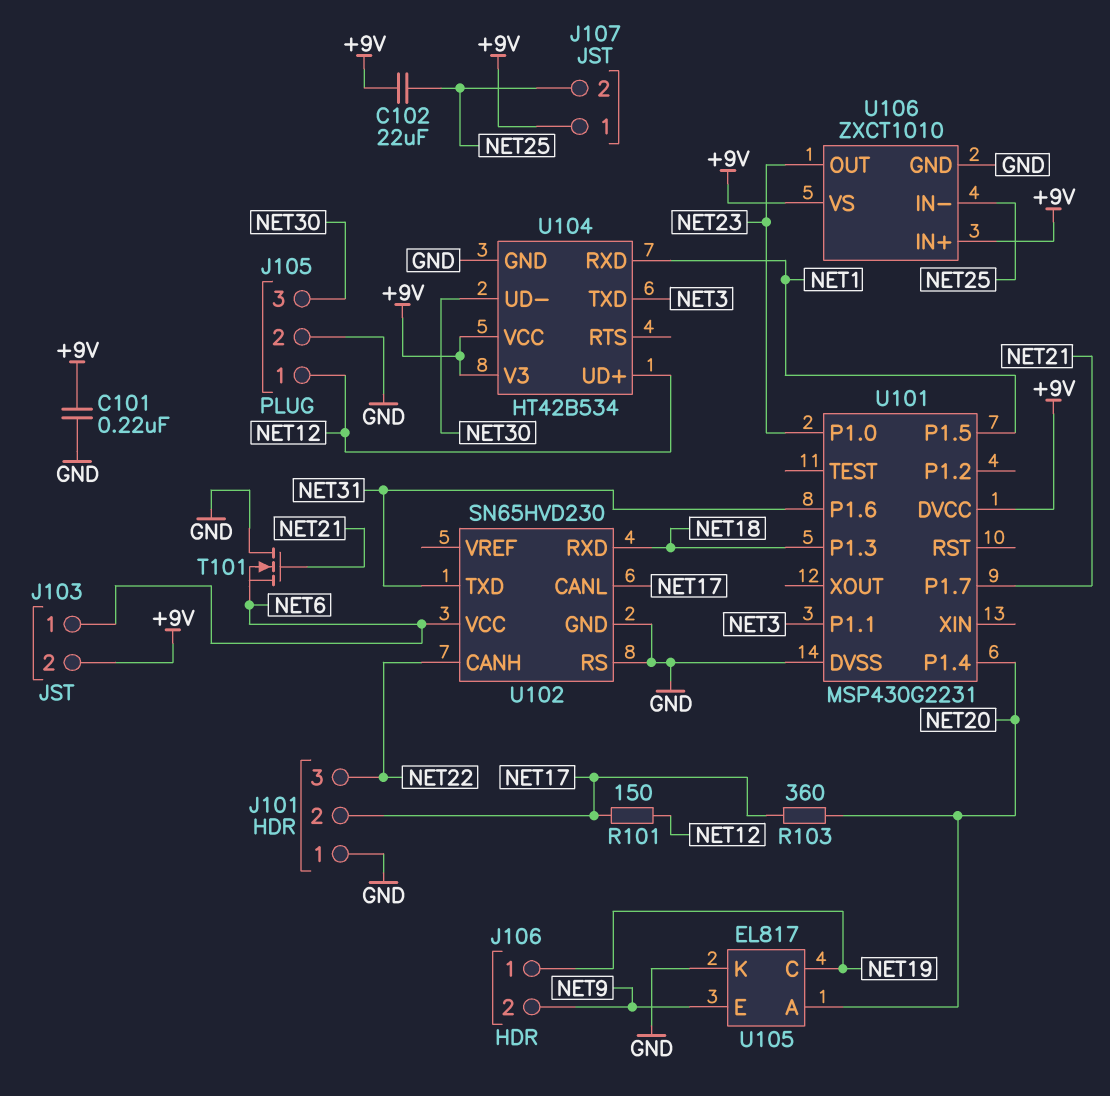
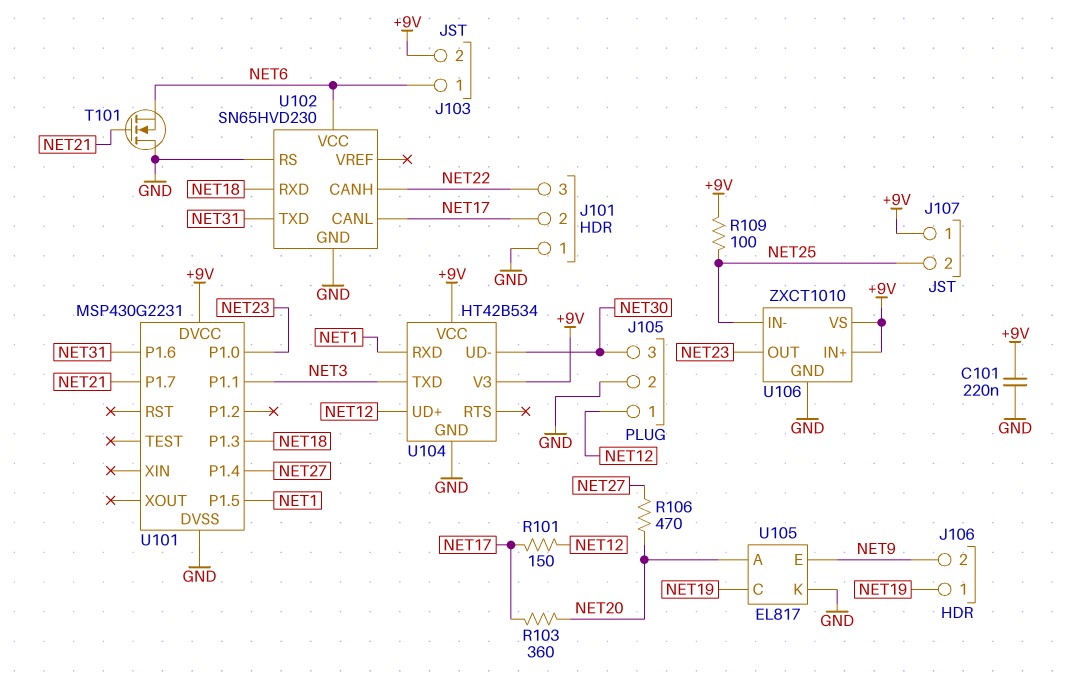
C102: 22uF (+9V, NET25) -> none
R106: none -> 470 (NET20, NET27)
R109: none -> 100 (+9V, NET25)
U101 pin P1.4: NET20 -> NET27

